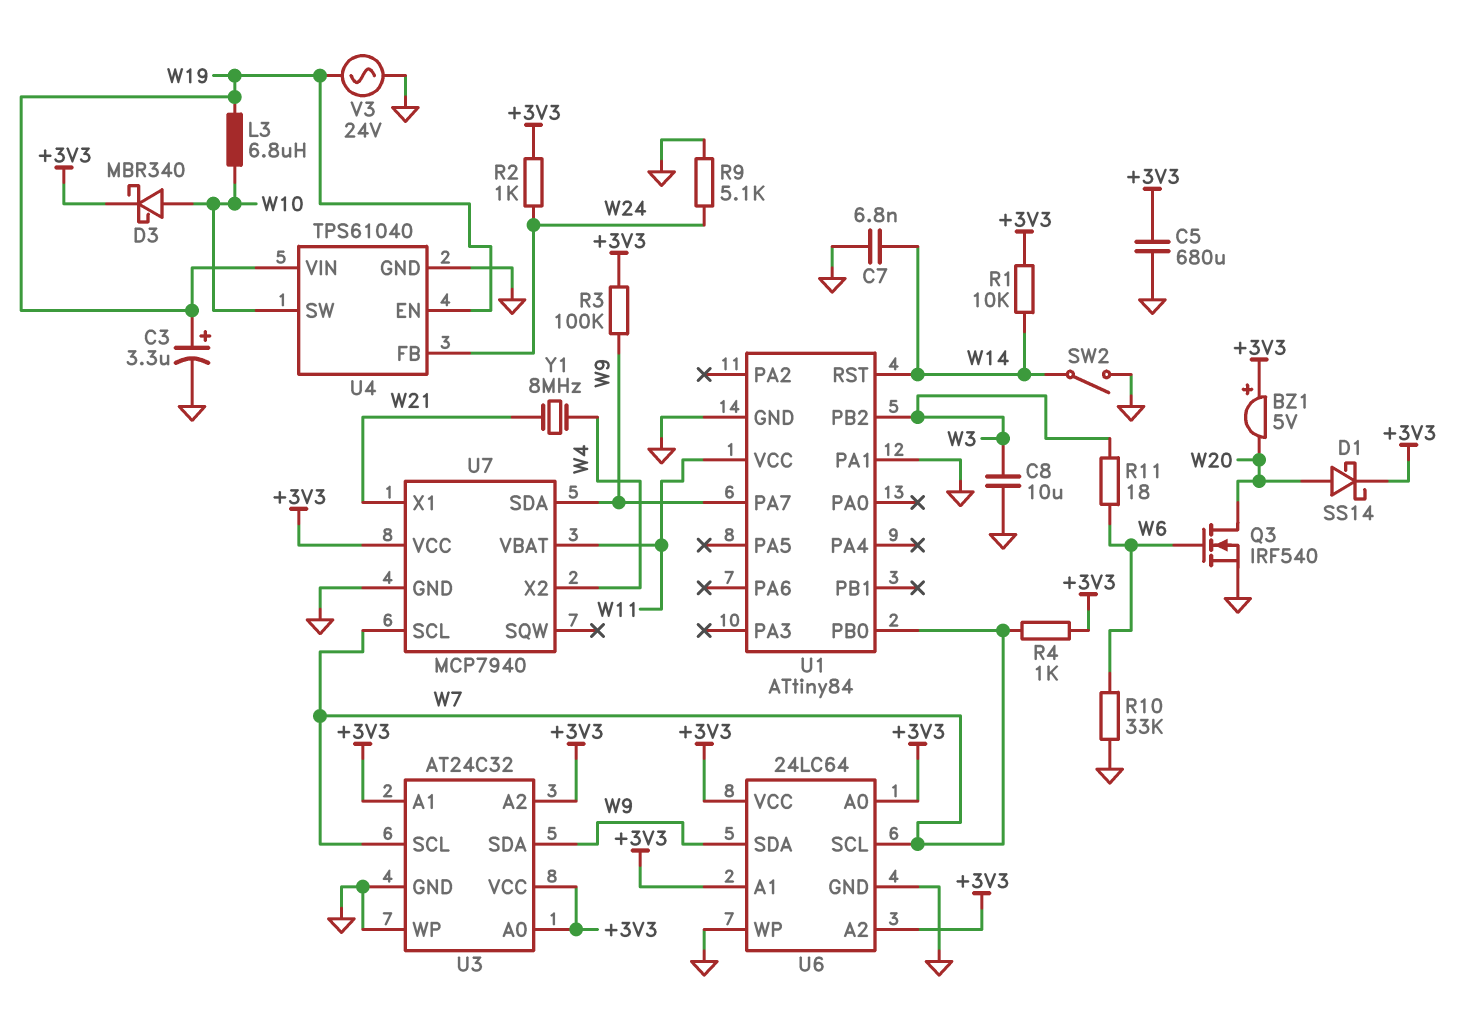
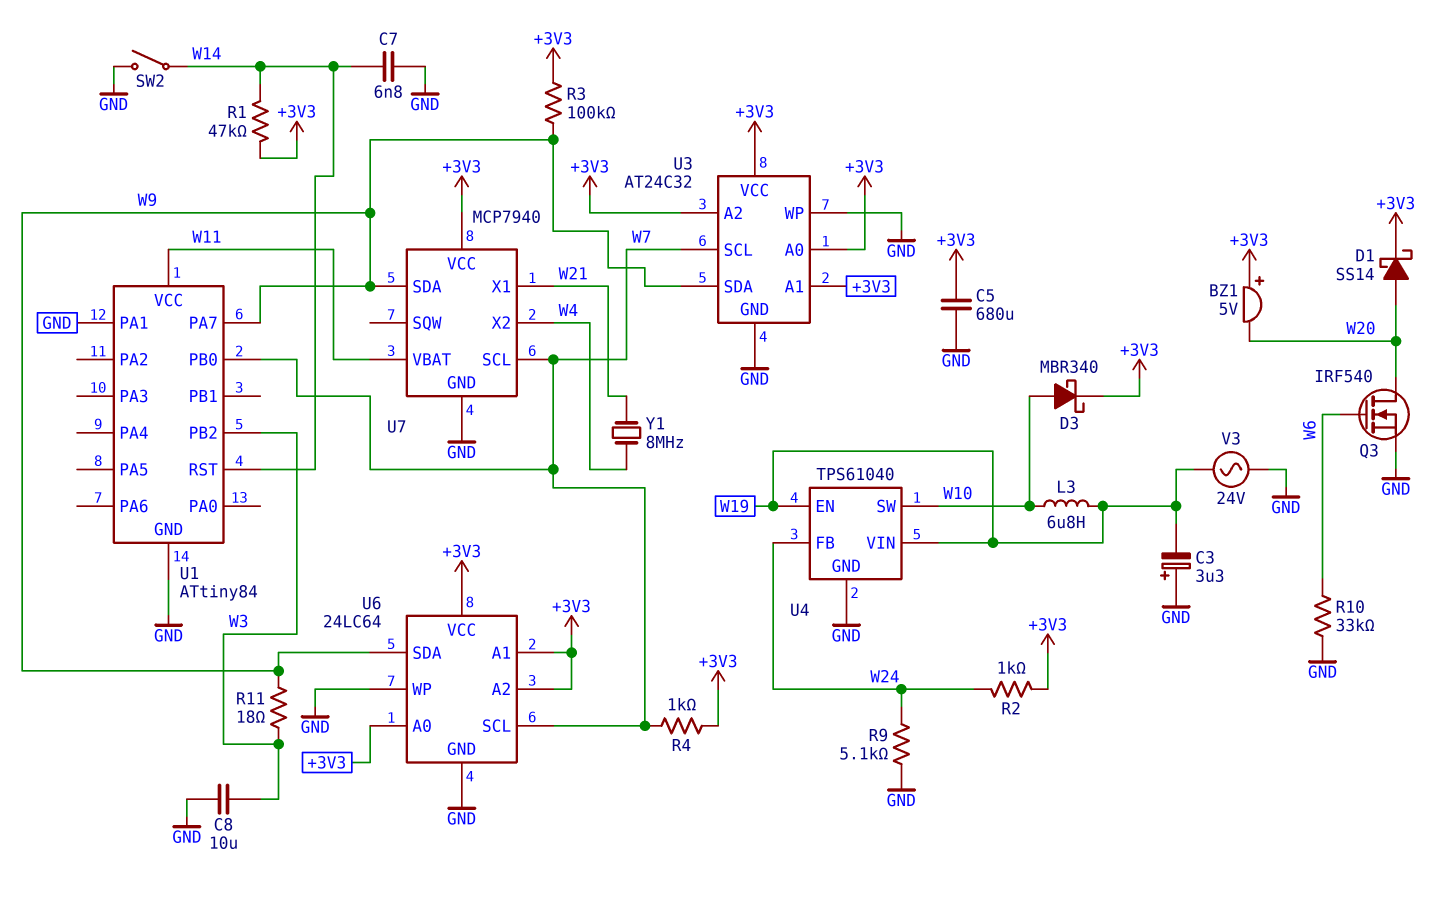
C3: 3.3uF (plus W19, minus GND) -> 3.3uF (plus GND, minus W19)
R1: 10k (+3V3, W14) -> 47k (+3V3, W14)
R11: 18 (W3, W6) -> 18 (W3, W9)

